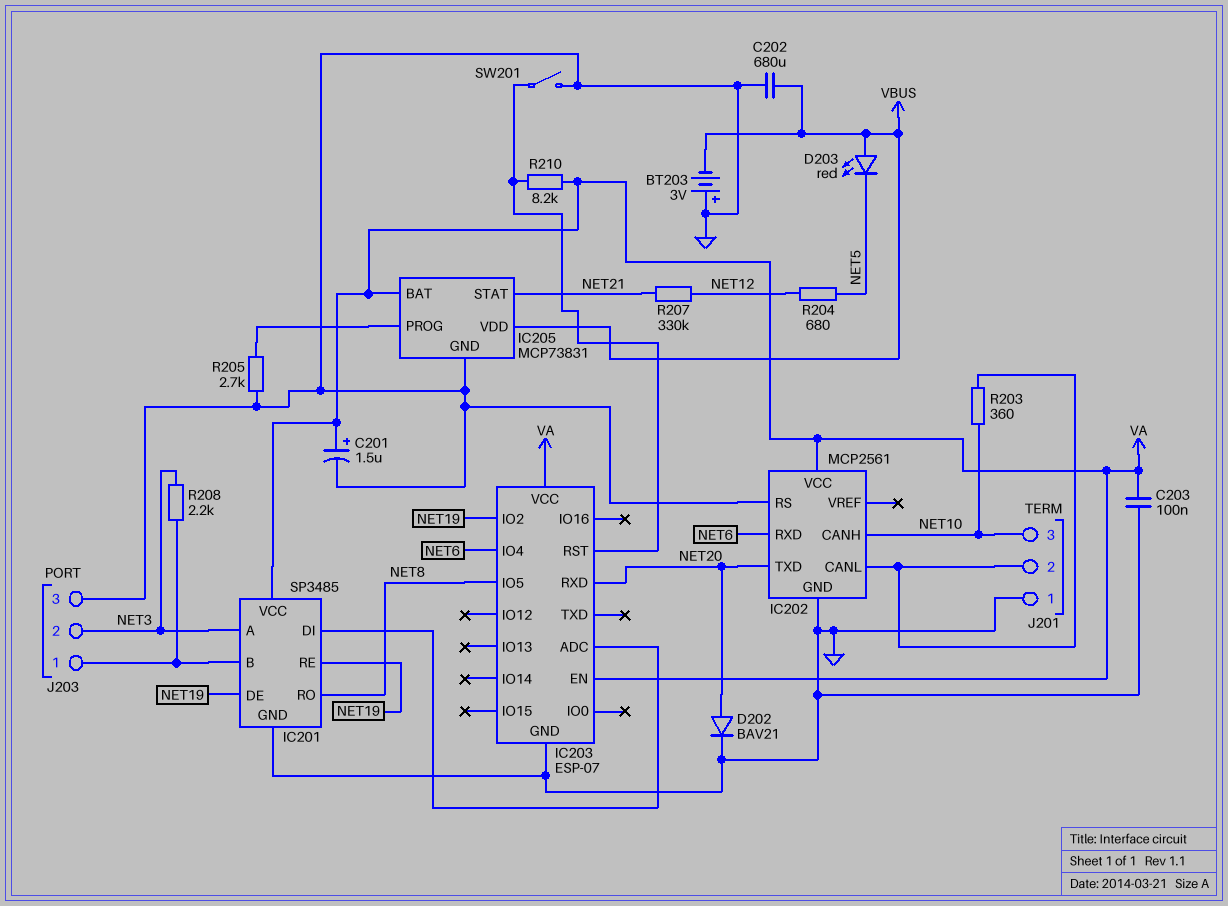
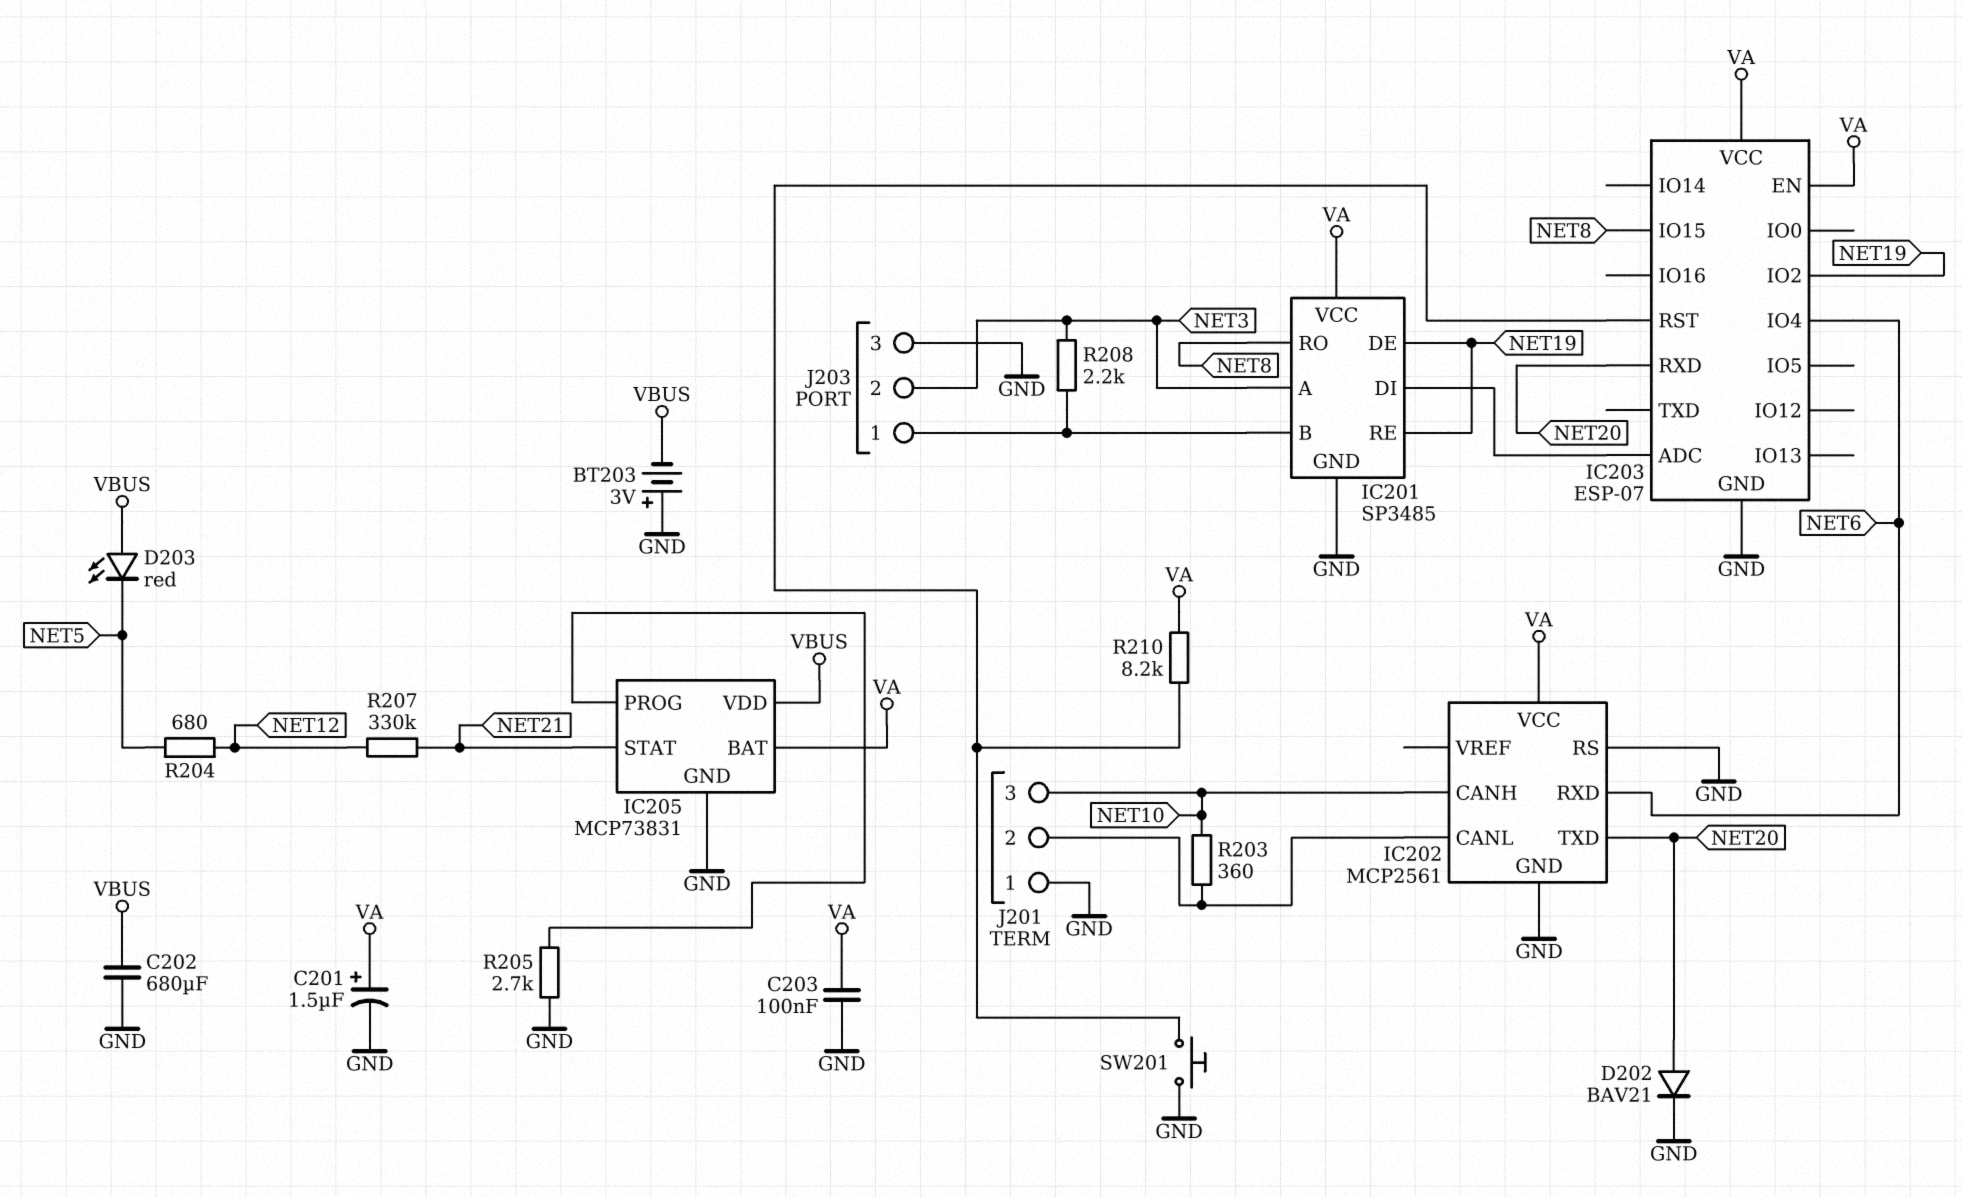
IC203 pin IO5: NET8 -> none
IC203 pin IO15: none -> NET8
SW201: switch (GND, IC203/RST) -> button (GND, IC203/RST)

